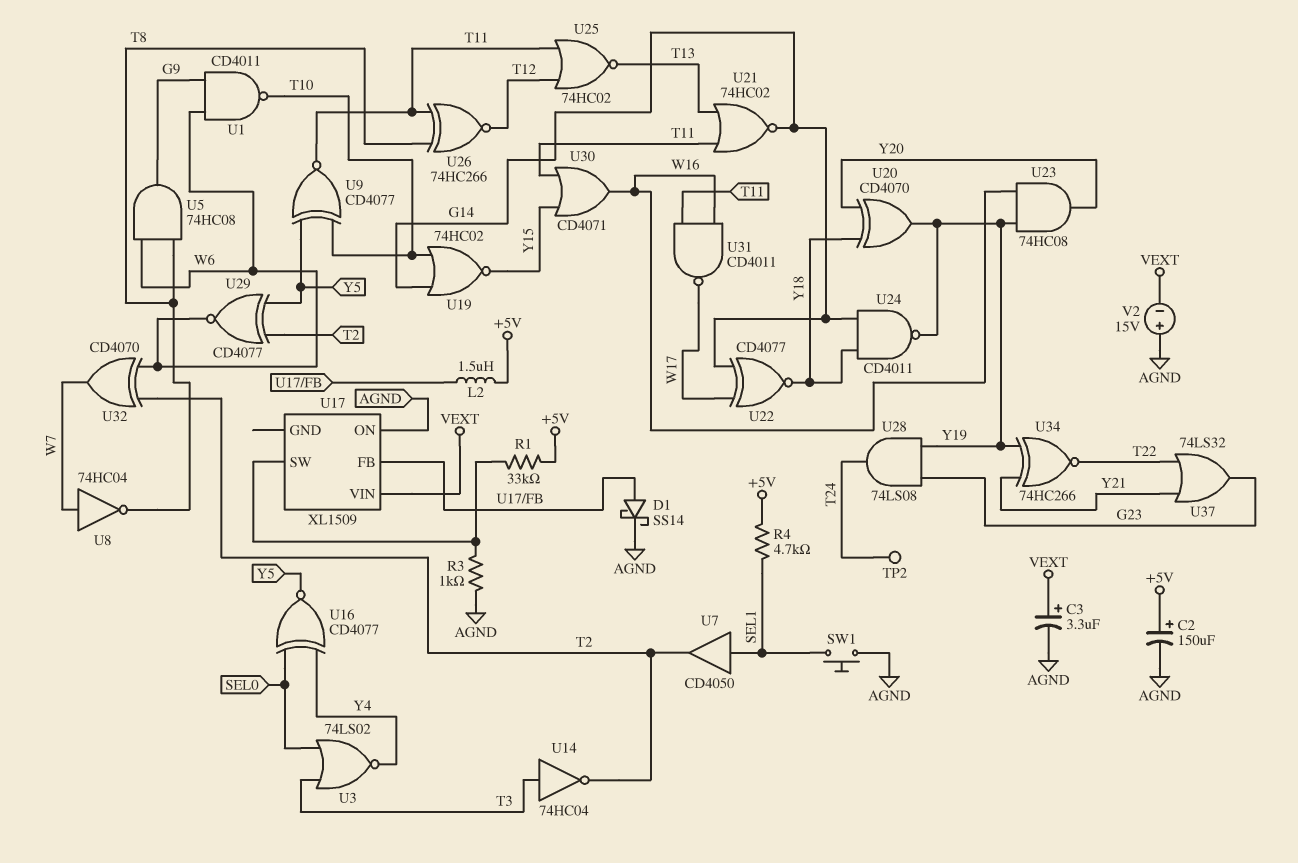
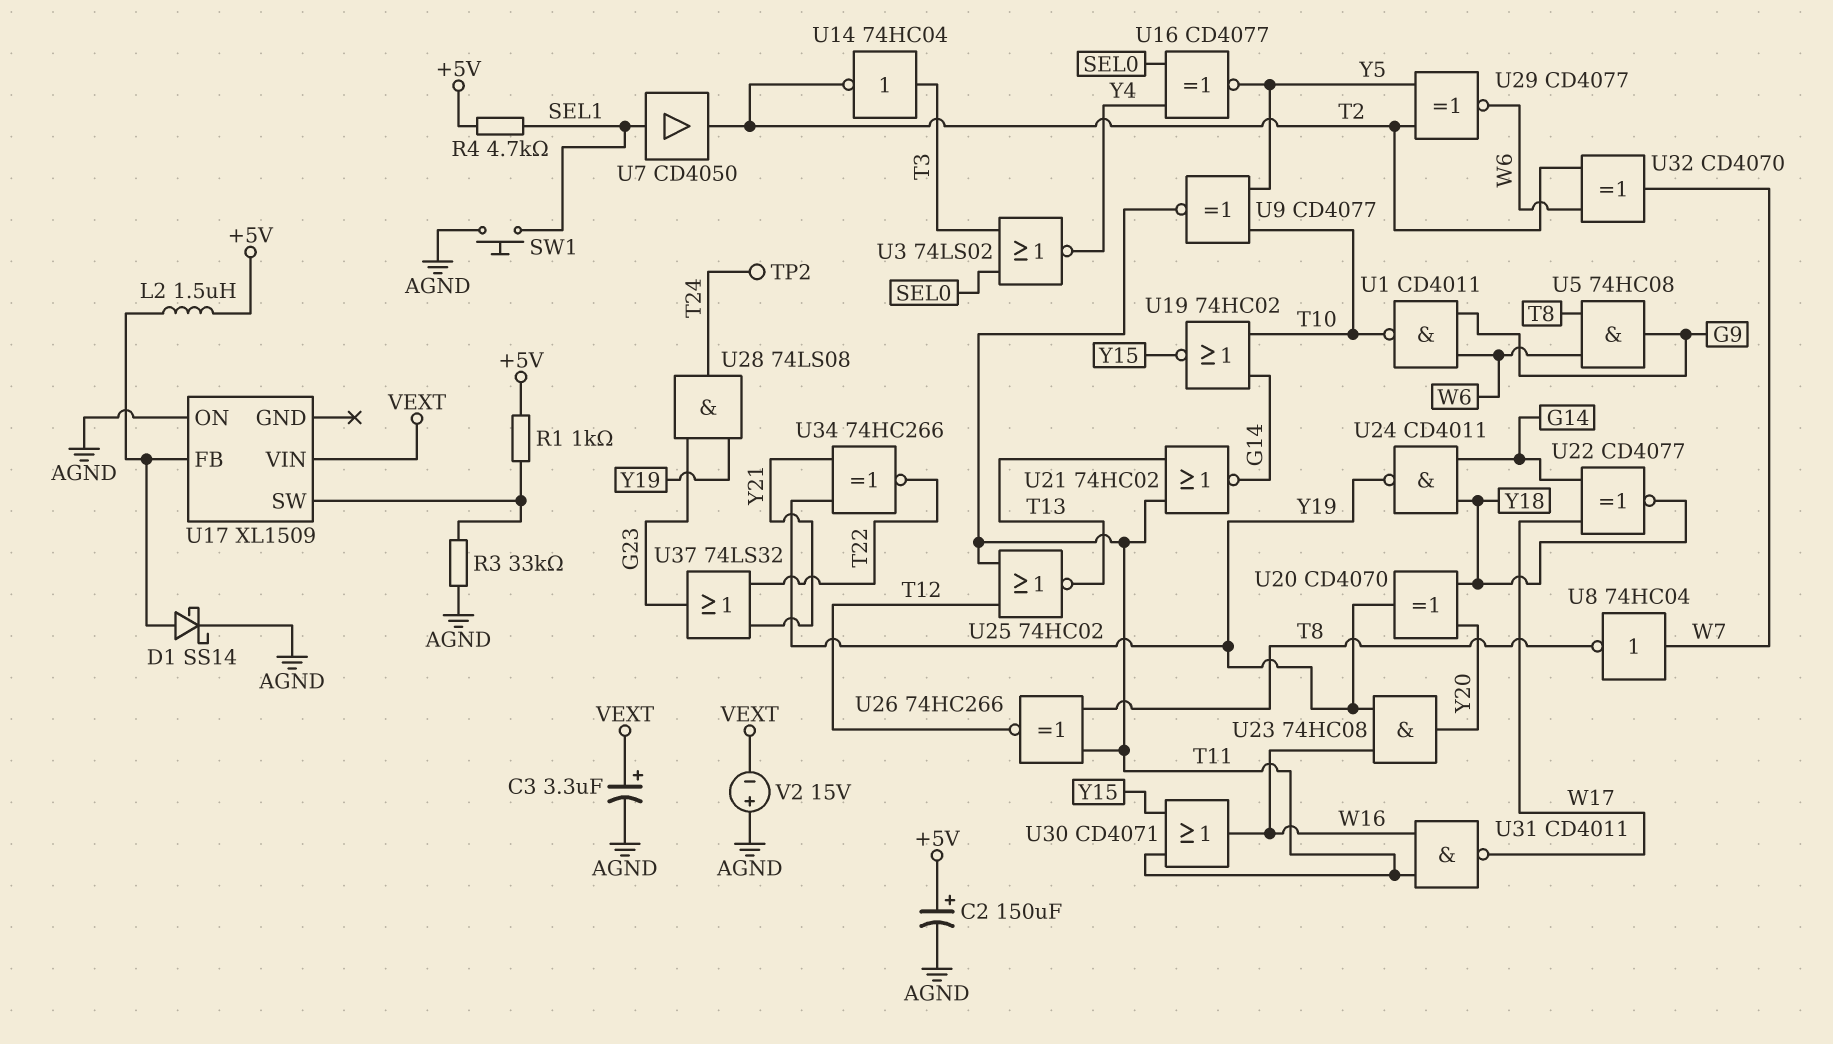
R1: 33k (+5V, U17/SW) -> 1k (+5V, U17/SW)
R3: 1k (AGND, U17/SW) -> 33k (AGND, U17/SW)

